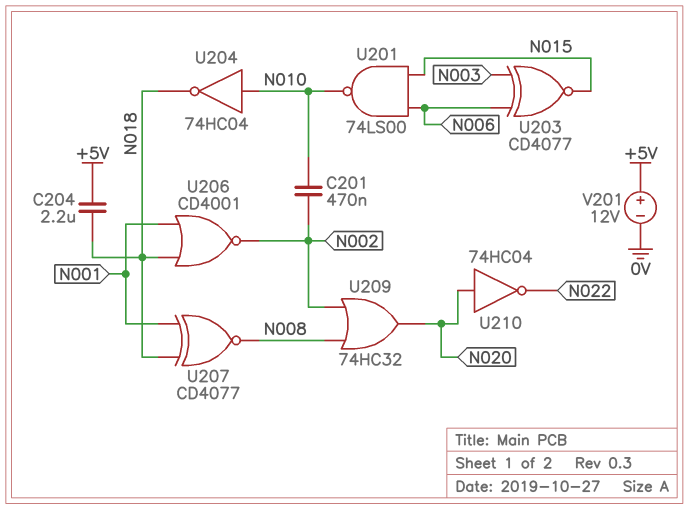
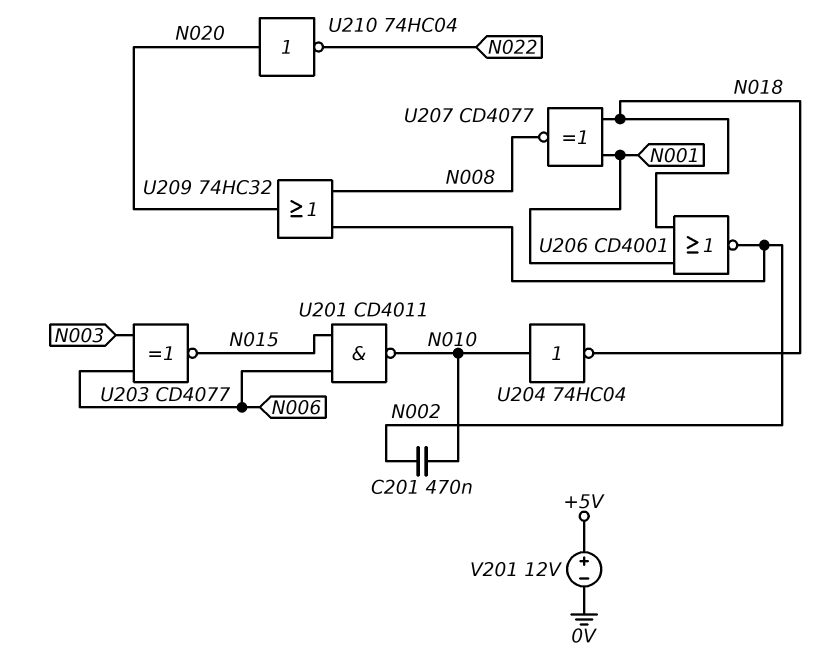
C204: 2.2uF (+5V, N018) -> none
U201: NAND 74LS00 (in N006, in N015, out N010) -> NAND CD4011 (in N006, in N015, out N010)

